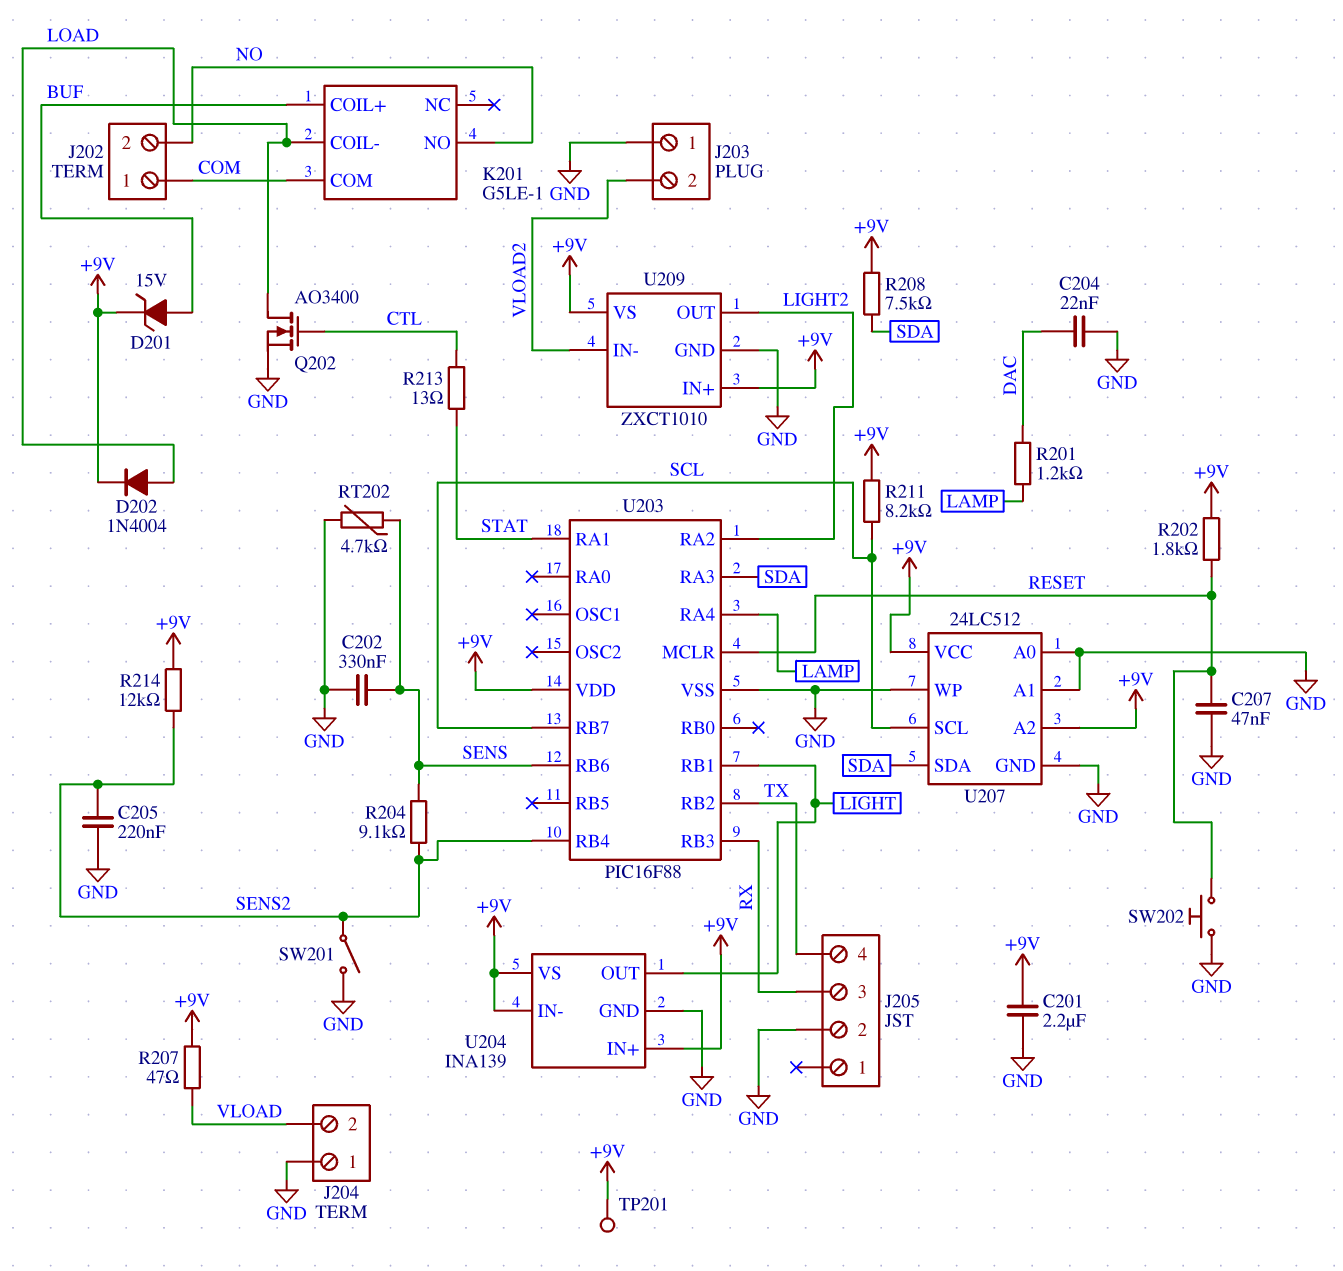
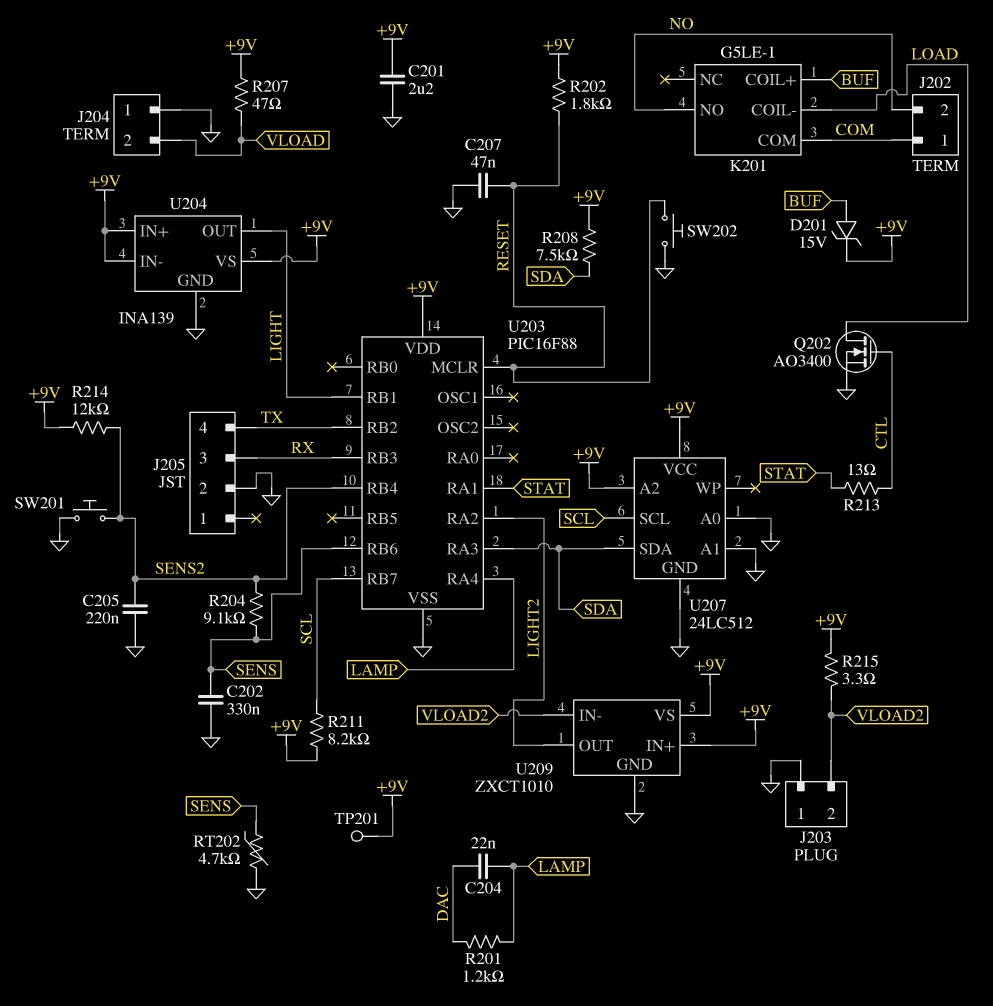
C204: 22nF (DAC, GND) -> 22nF (DAC, LAMP)
D202: diode 1N4004 (A LOAD, K +9V) -> none
R215: none -> 3.3 (+9V, VLOAD2)
SW201: switch (GND, SENS2) -> button (GND, SENS2)
U207 pin WP: GND -> none

